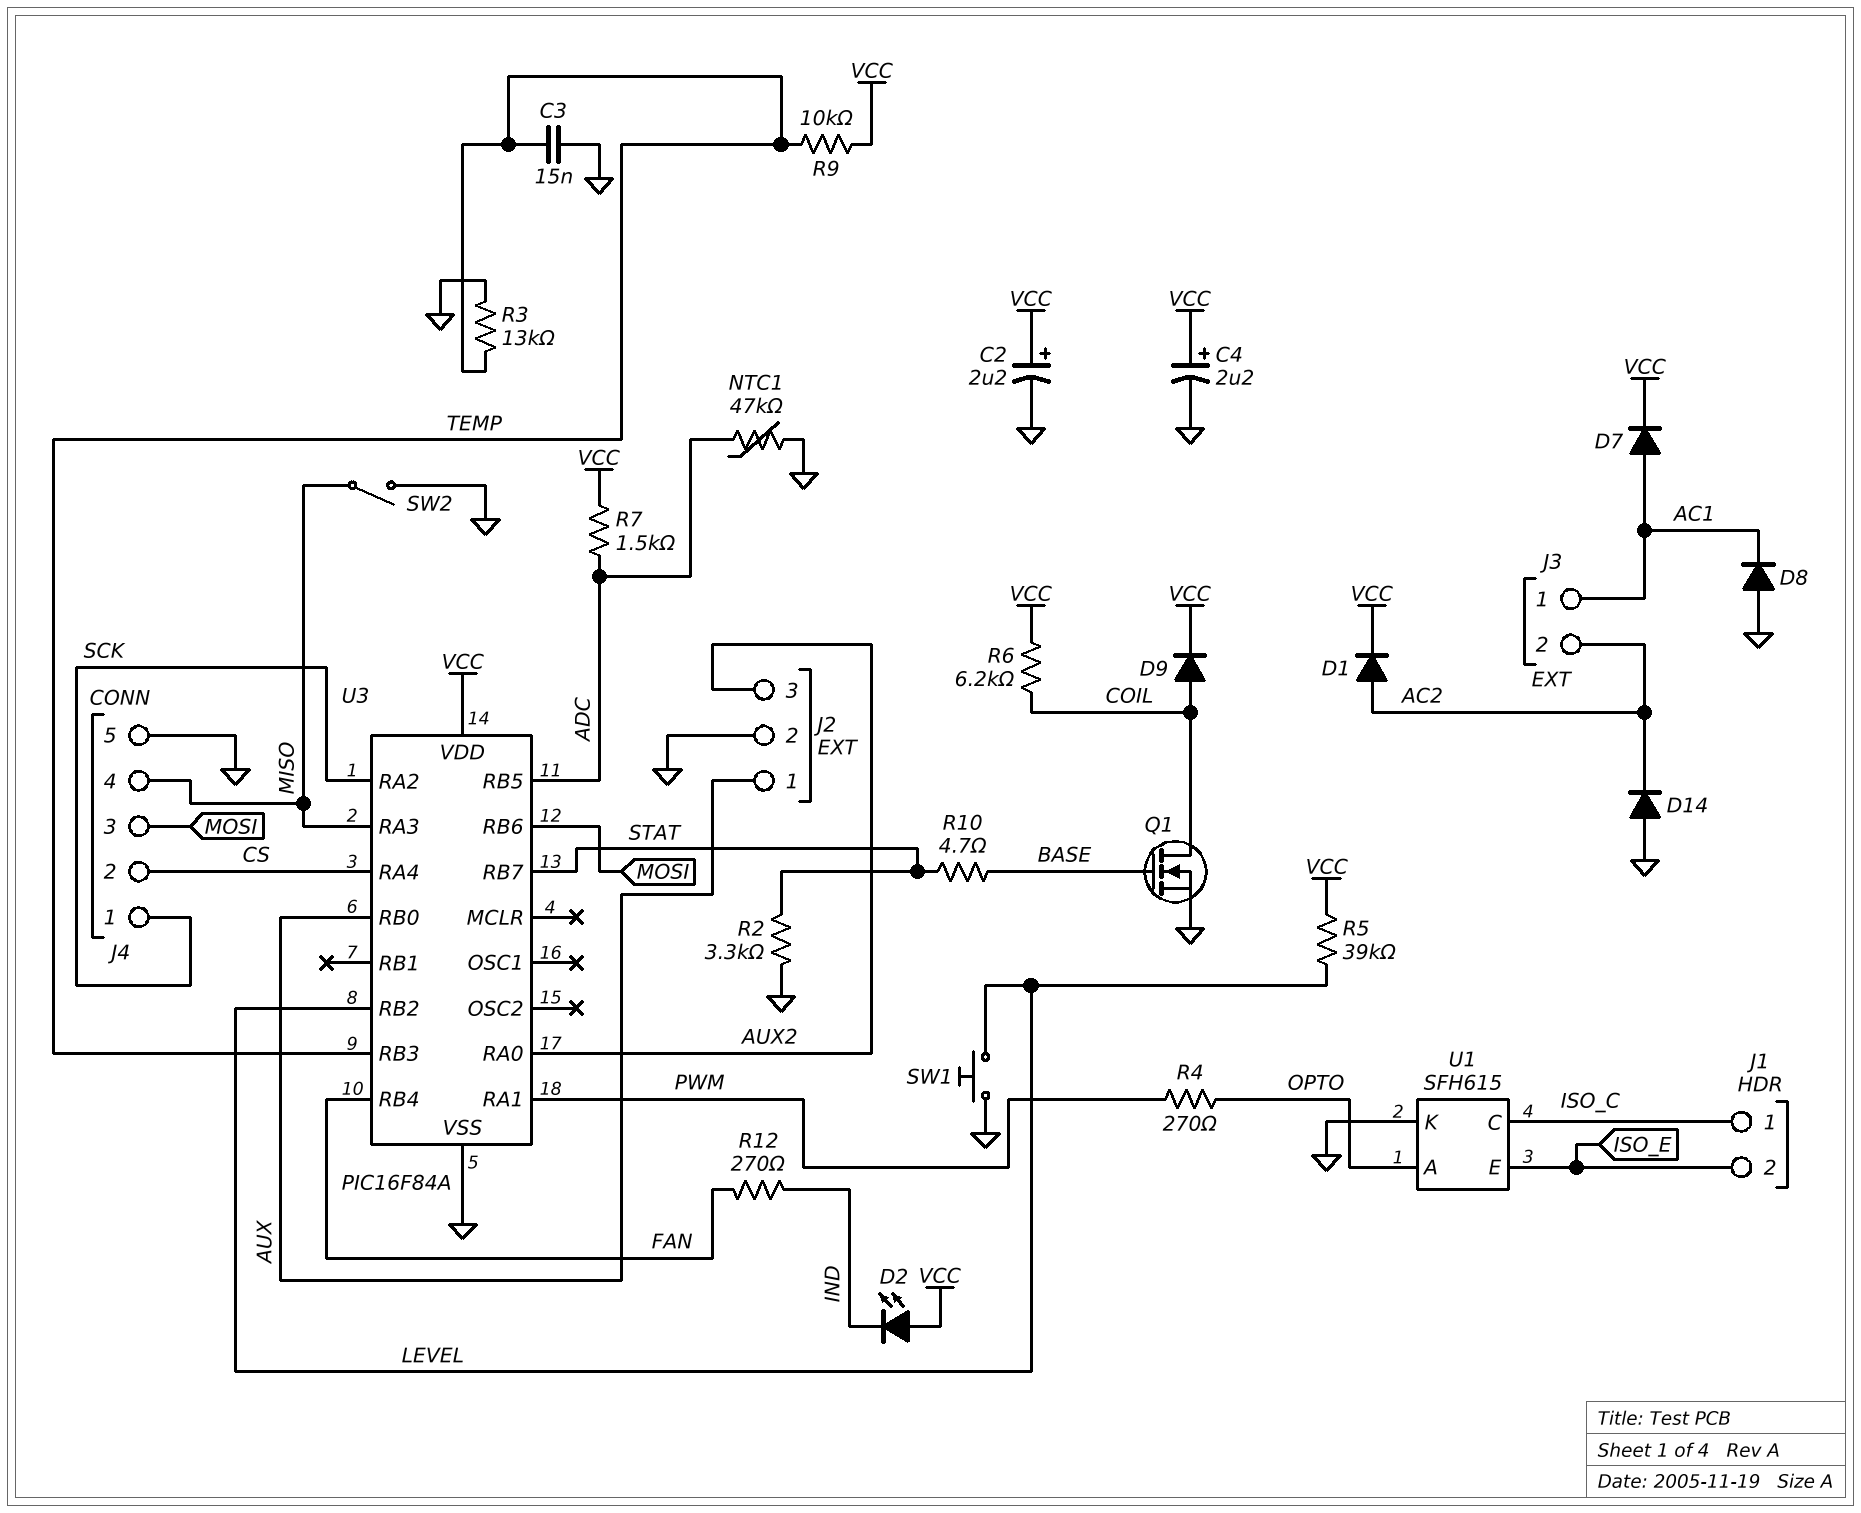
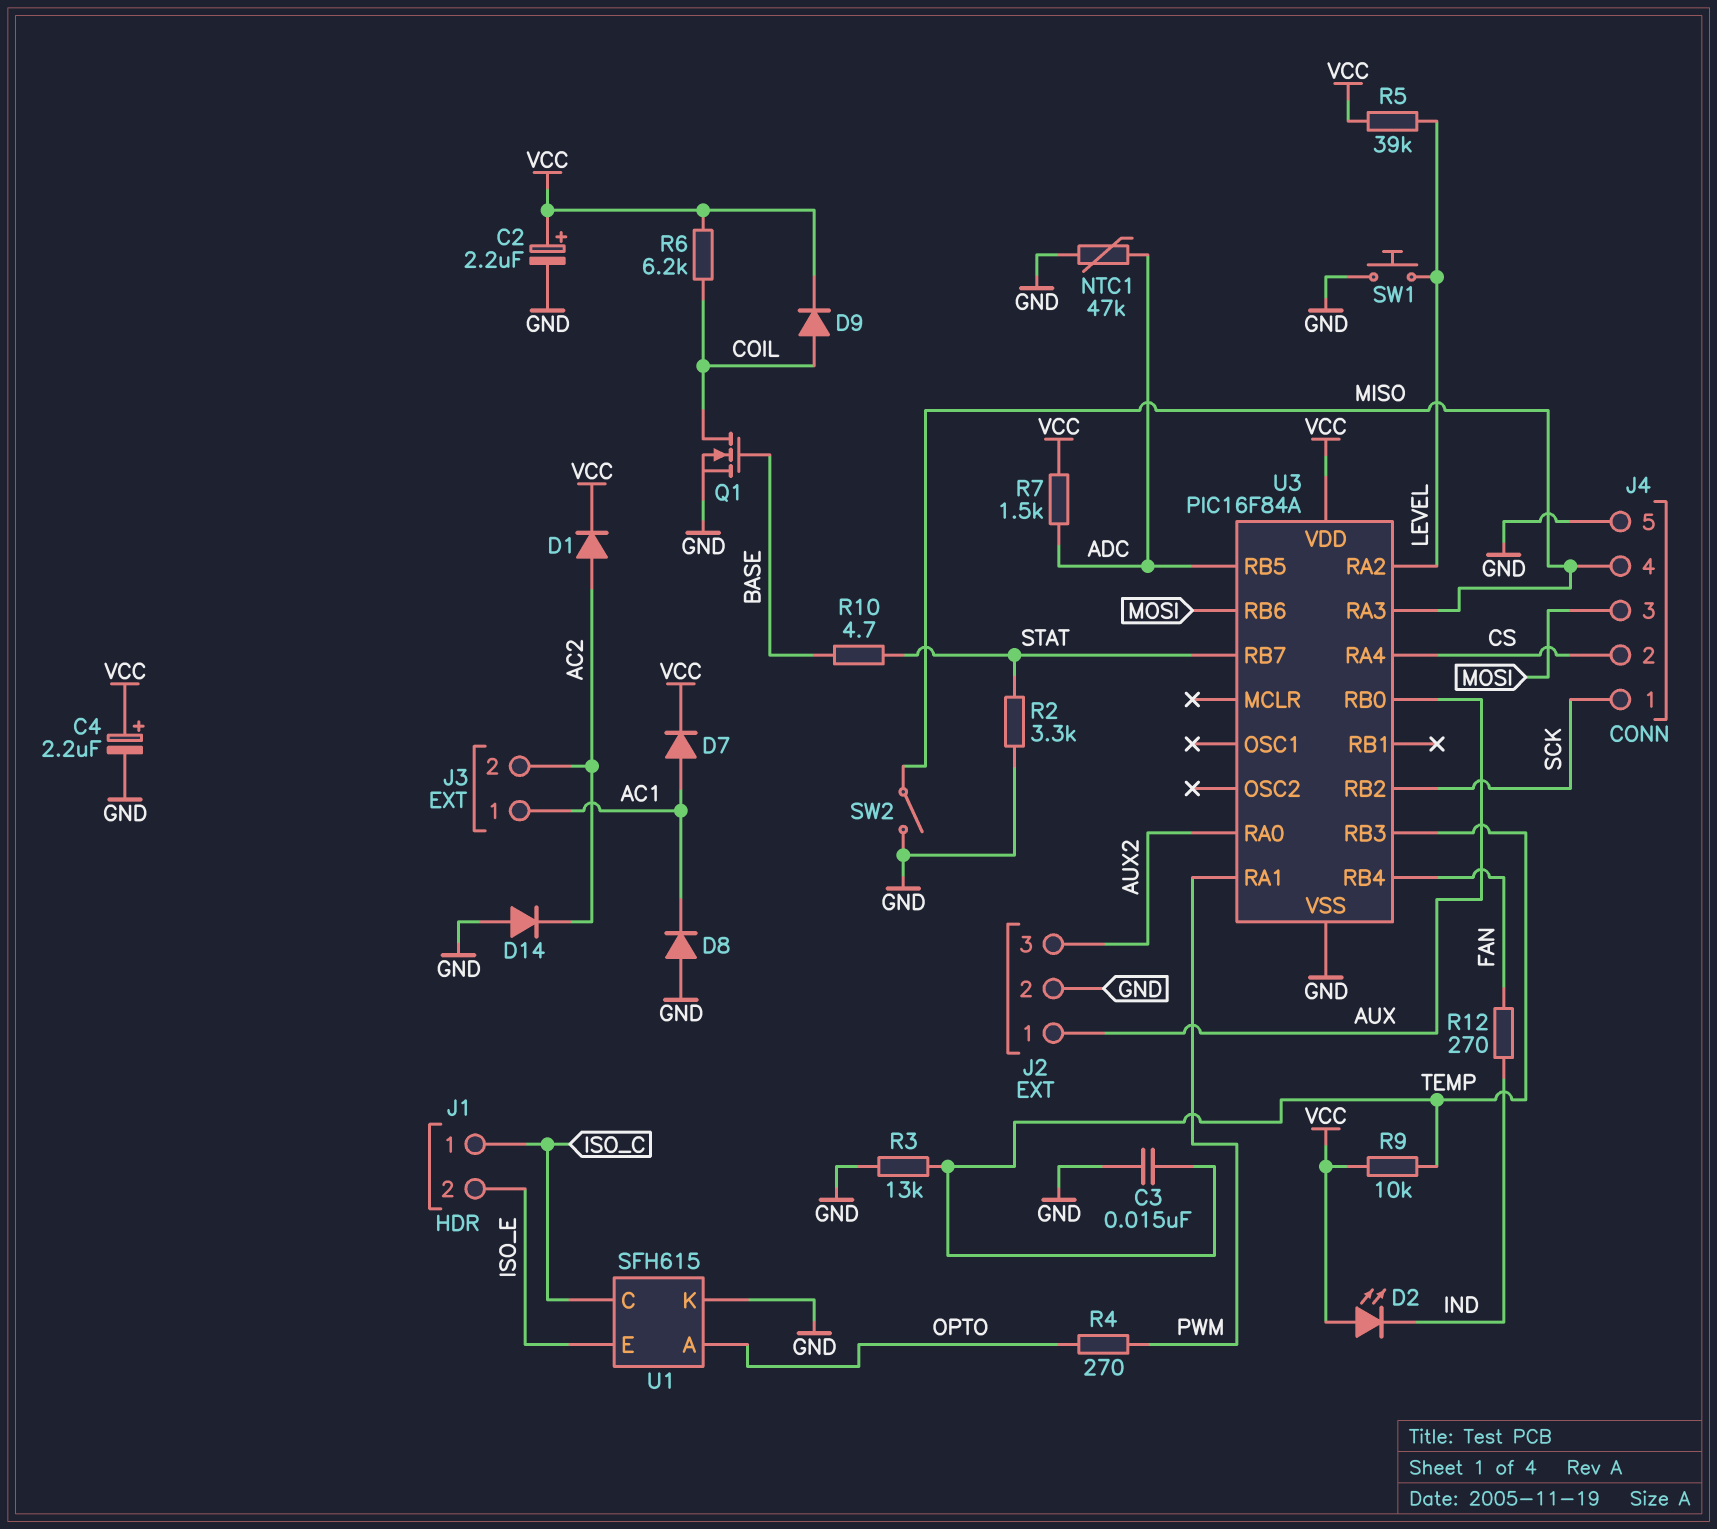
U3 pin RA2: SCK -> LEVEL
U3 pin RB2: LEVEL -> SCK

